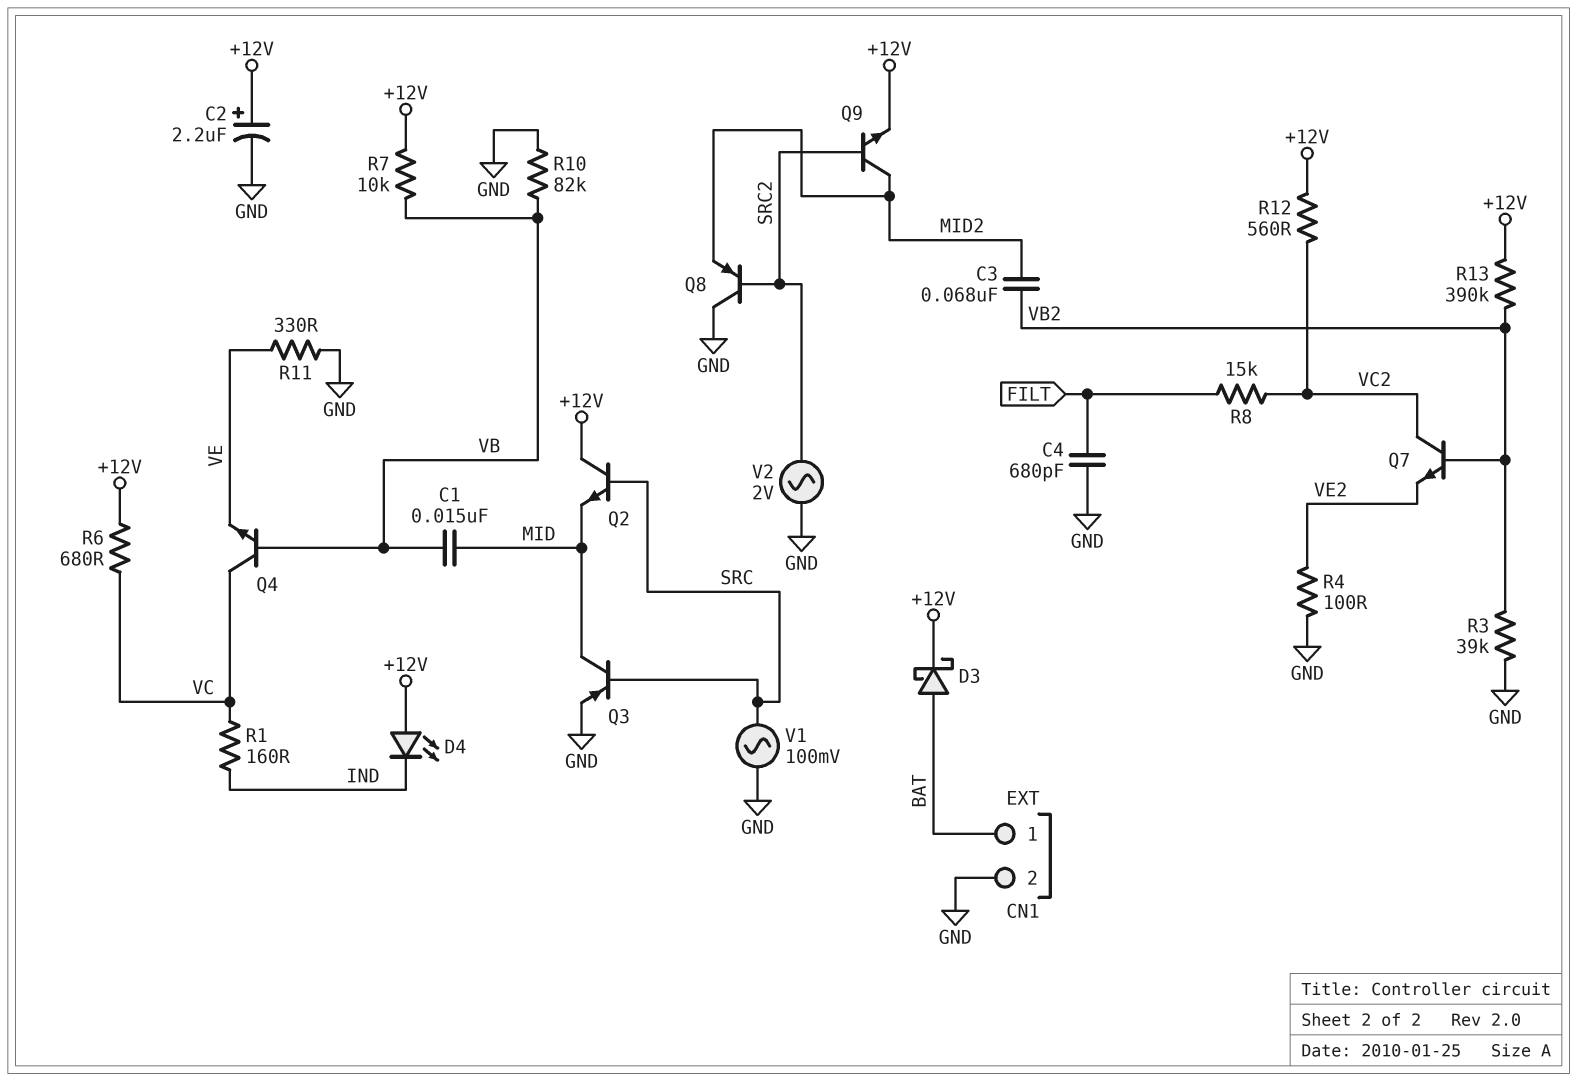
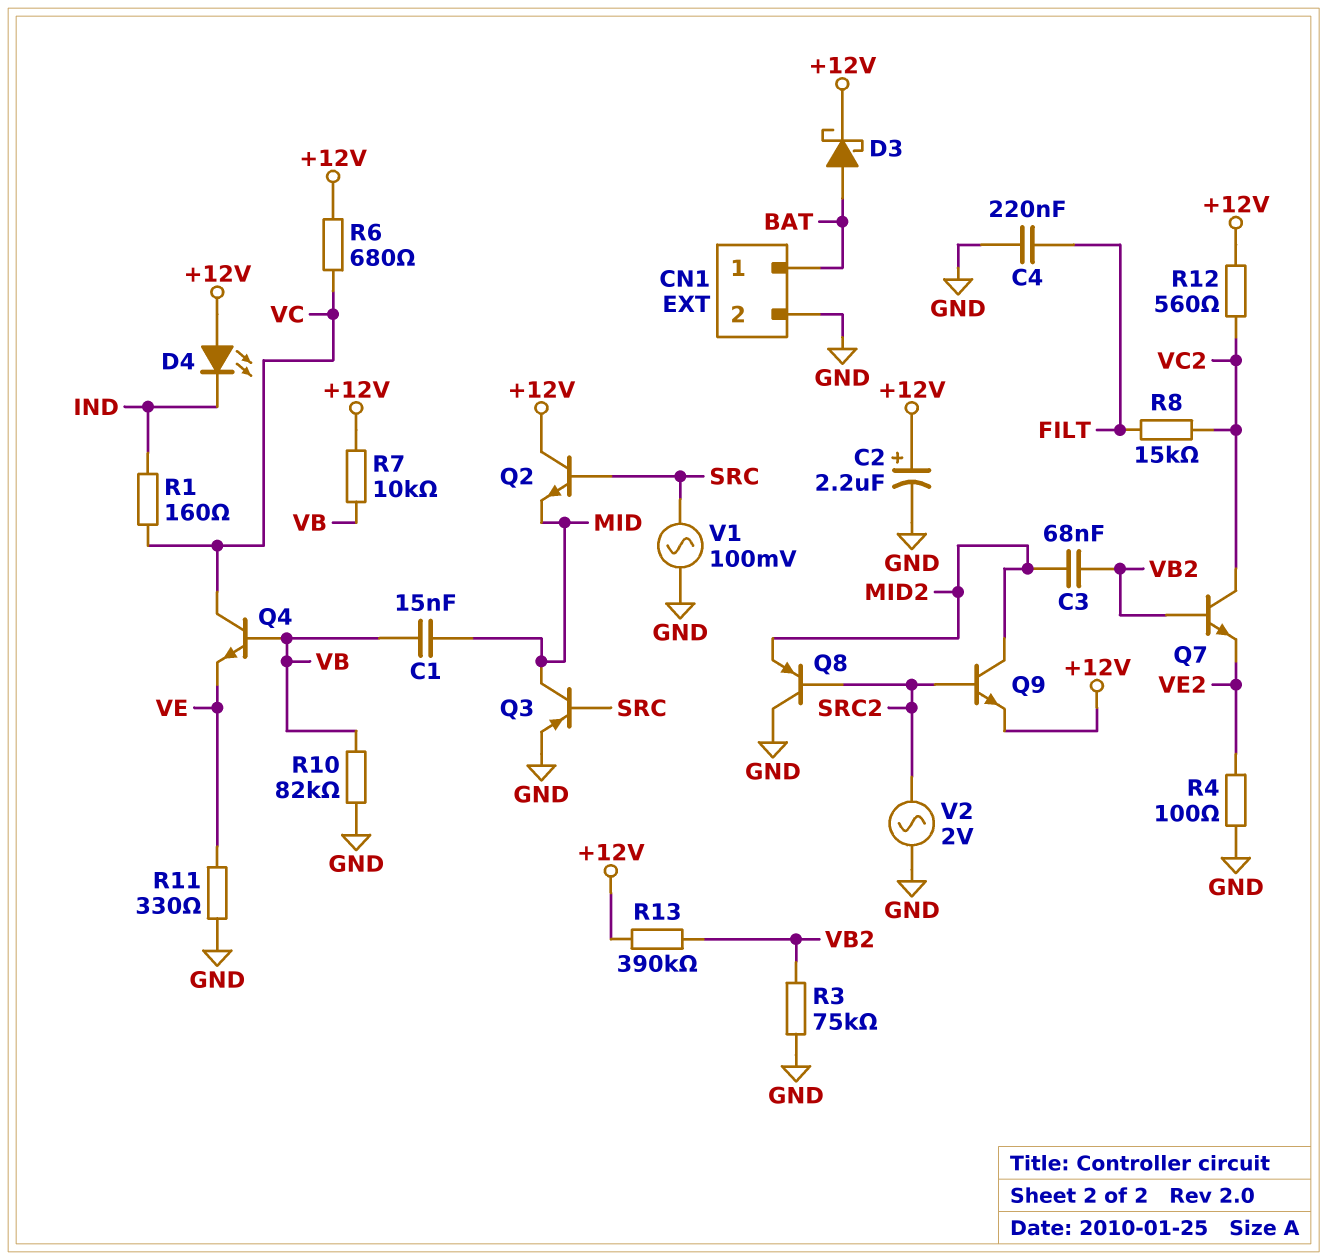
C4: 680pF (FILT, GND) -> 220nF (FILT, GND)
R3: 39k (GND, VB2) -> 75k (GND, VB2)

